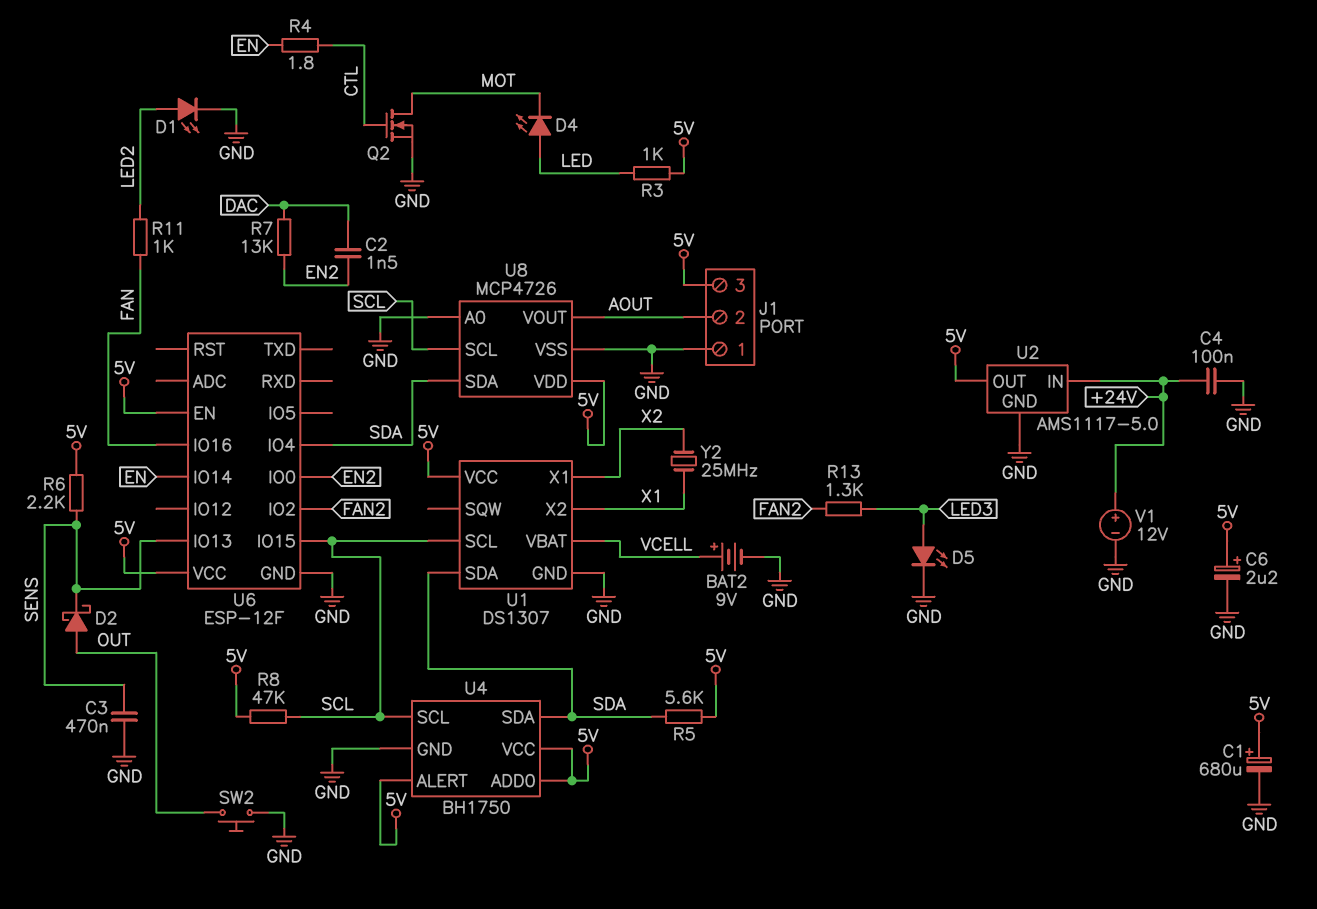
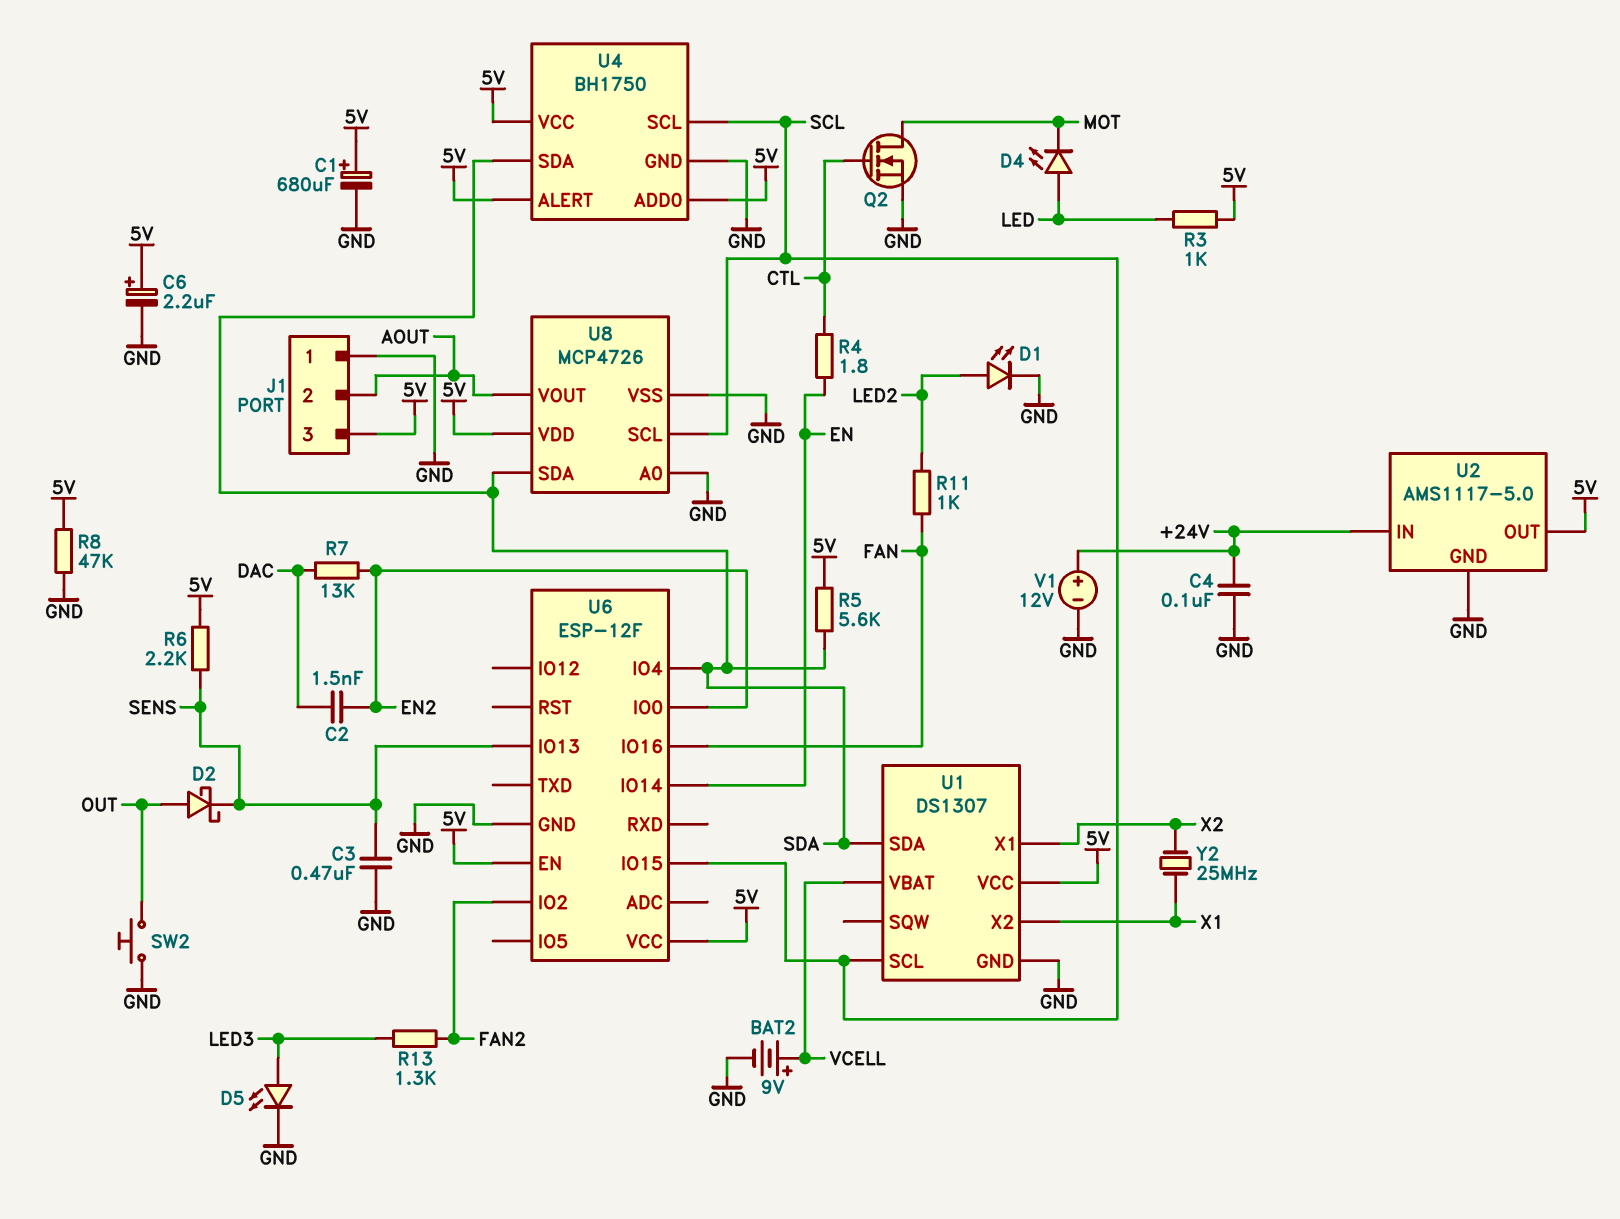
R8: 47k (5V, SCL) -> 47k (5V, GND)

